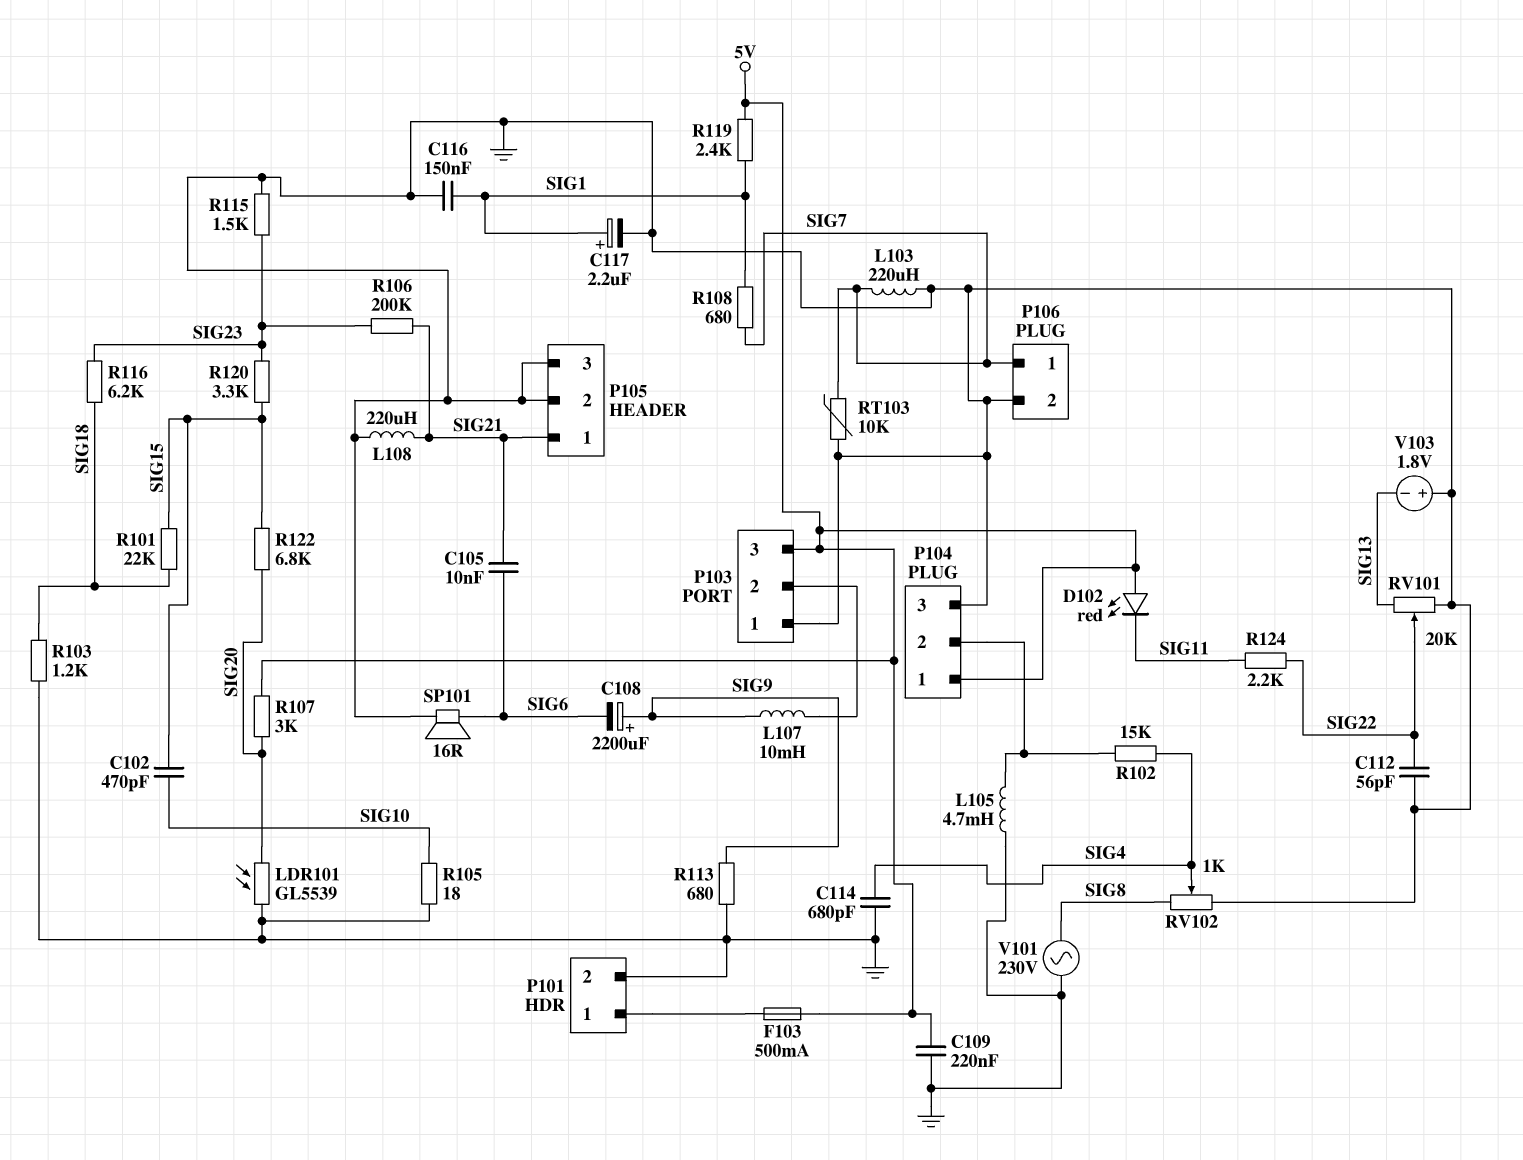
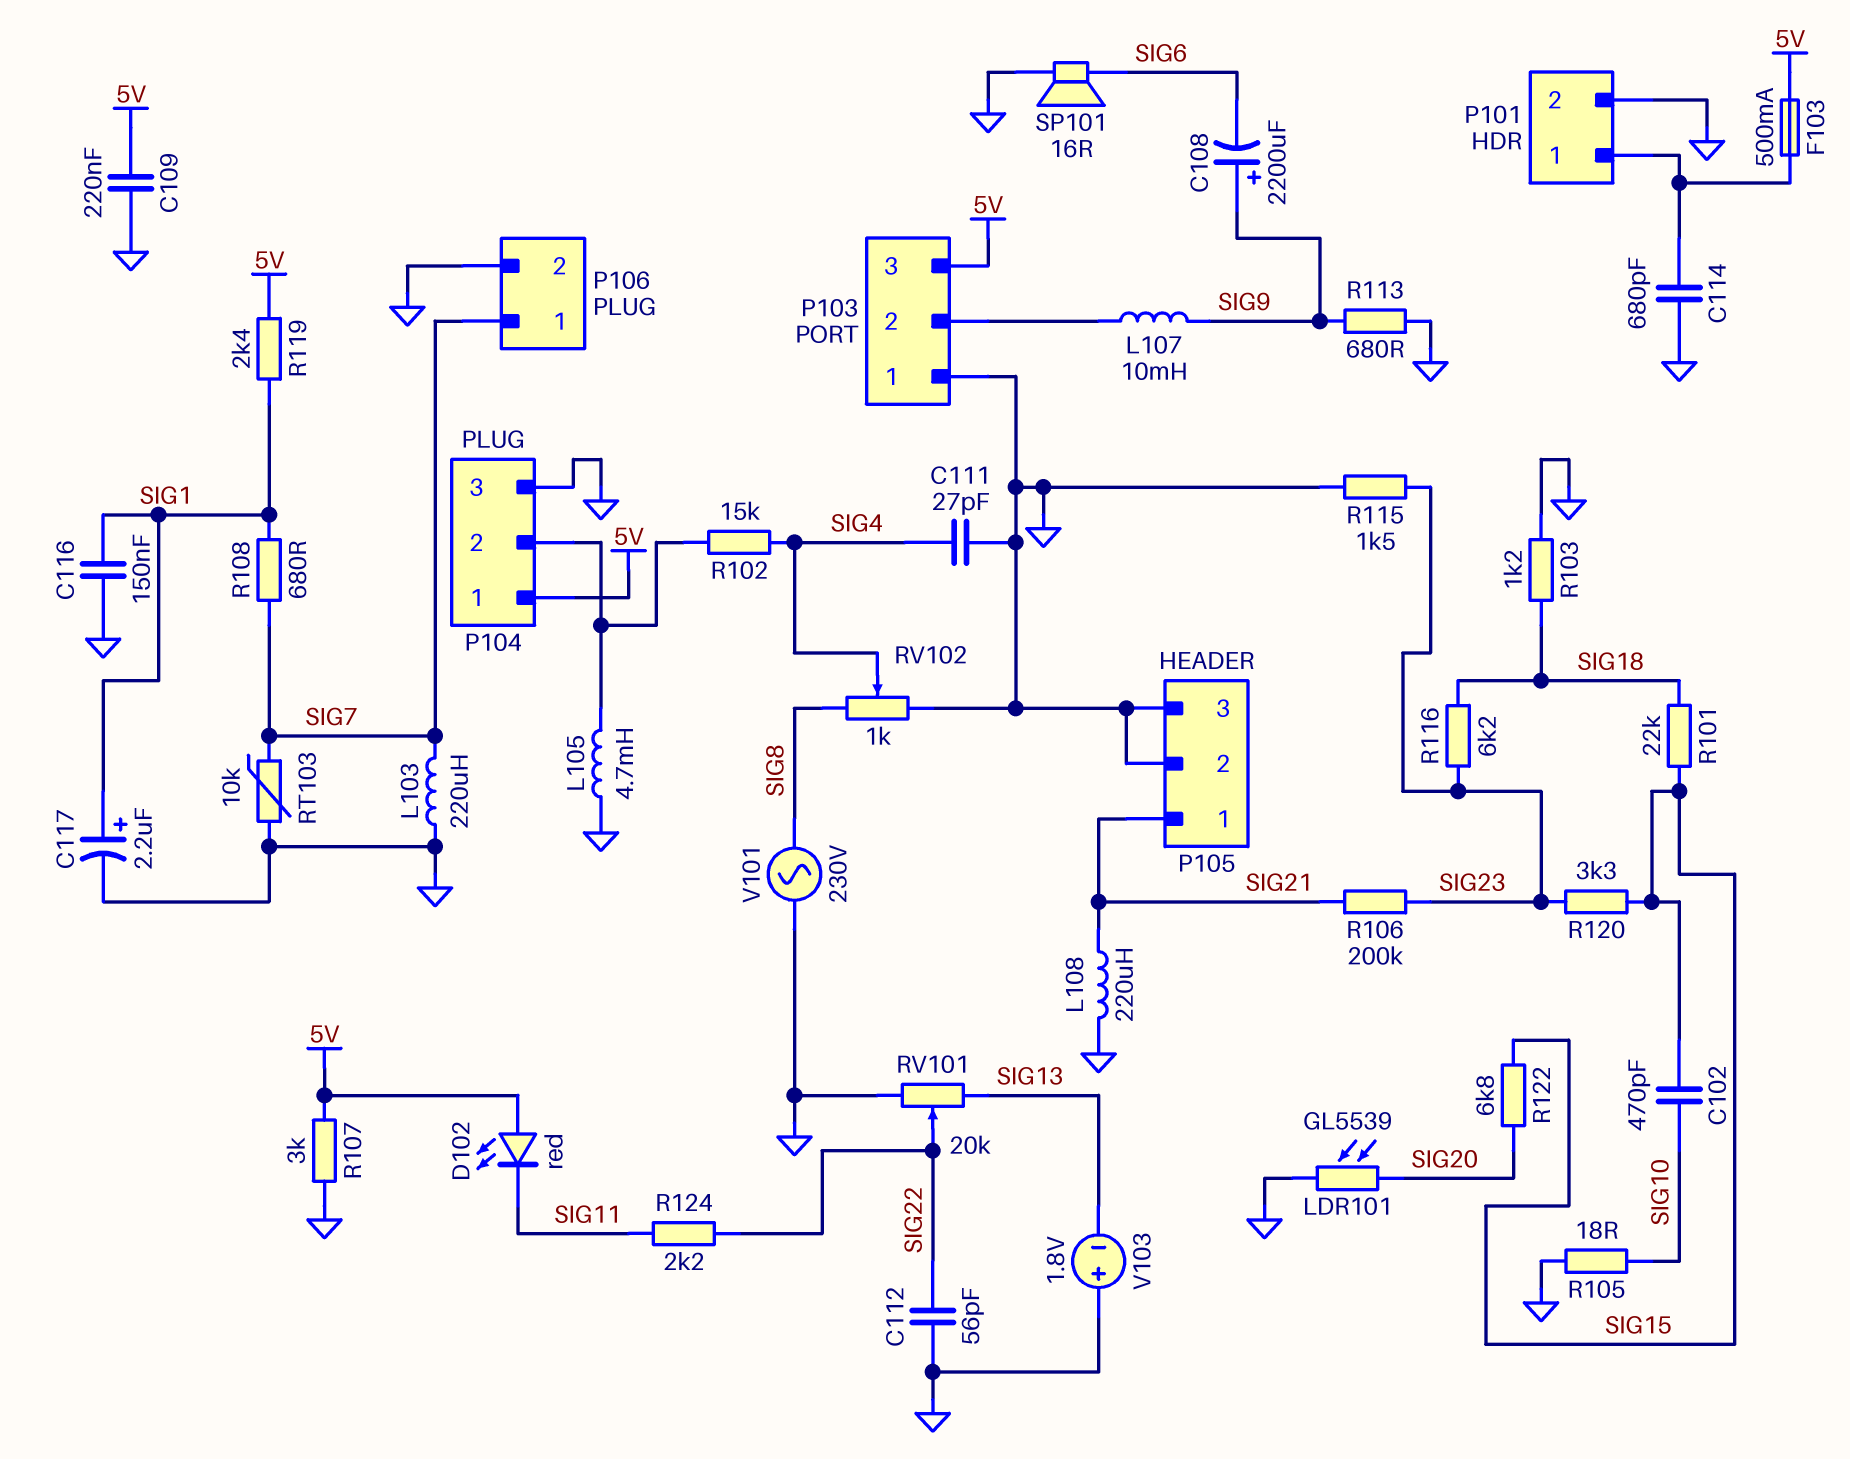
C105: 10nF (SIG6, SIG21) -> none
C111: none -> 27pF (GND, SIG4)
C114: 680pF (GND, SIG4) -> 680pF (GND, P101/1)
R107: 3k (5V, SIG20) -> 3k (5V, GND)

